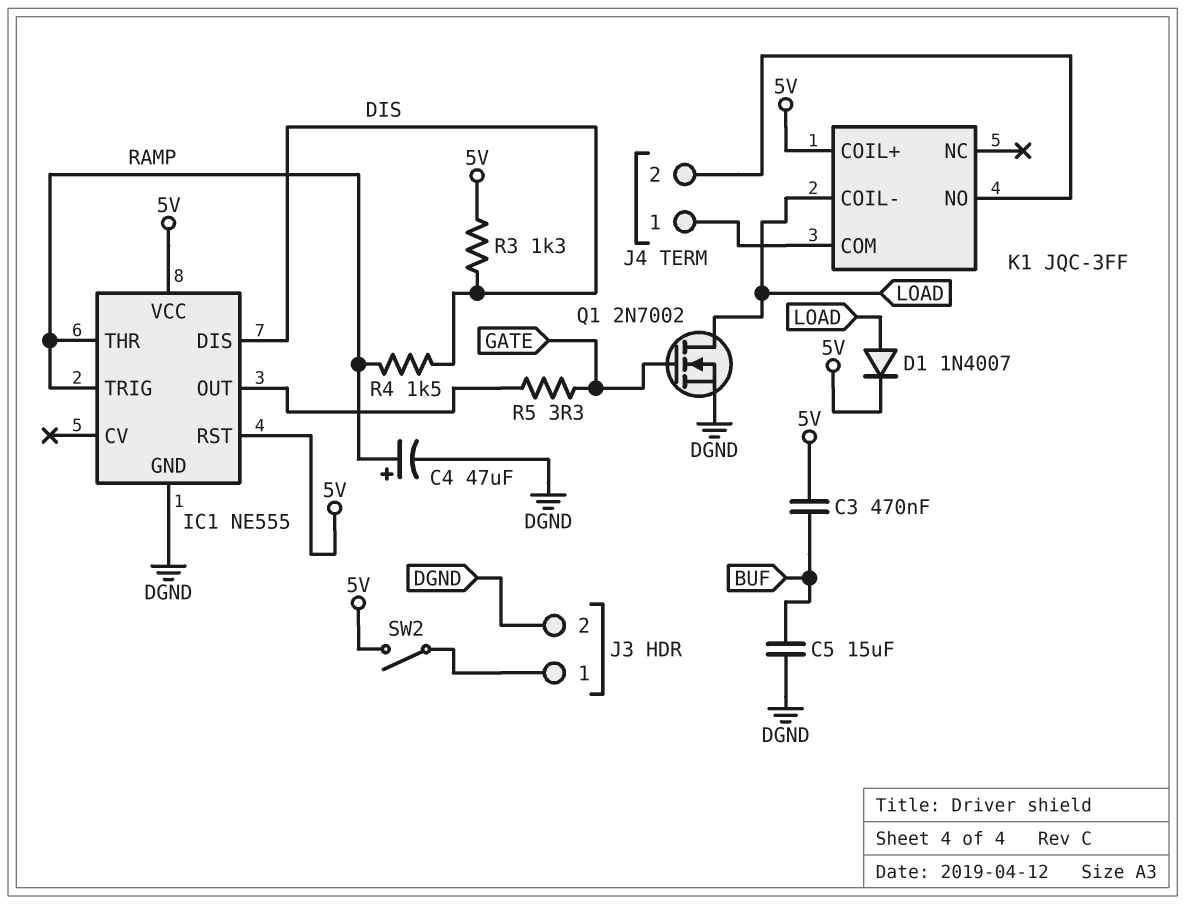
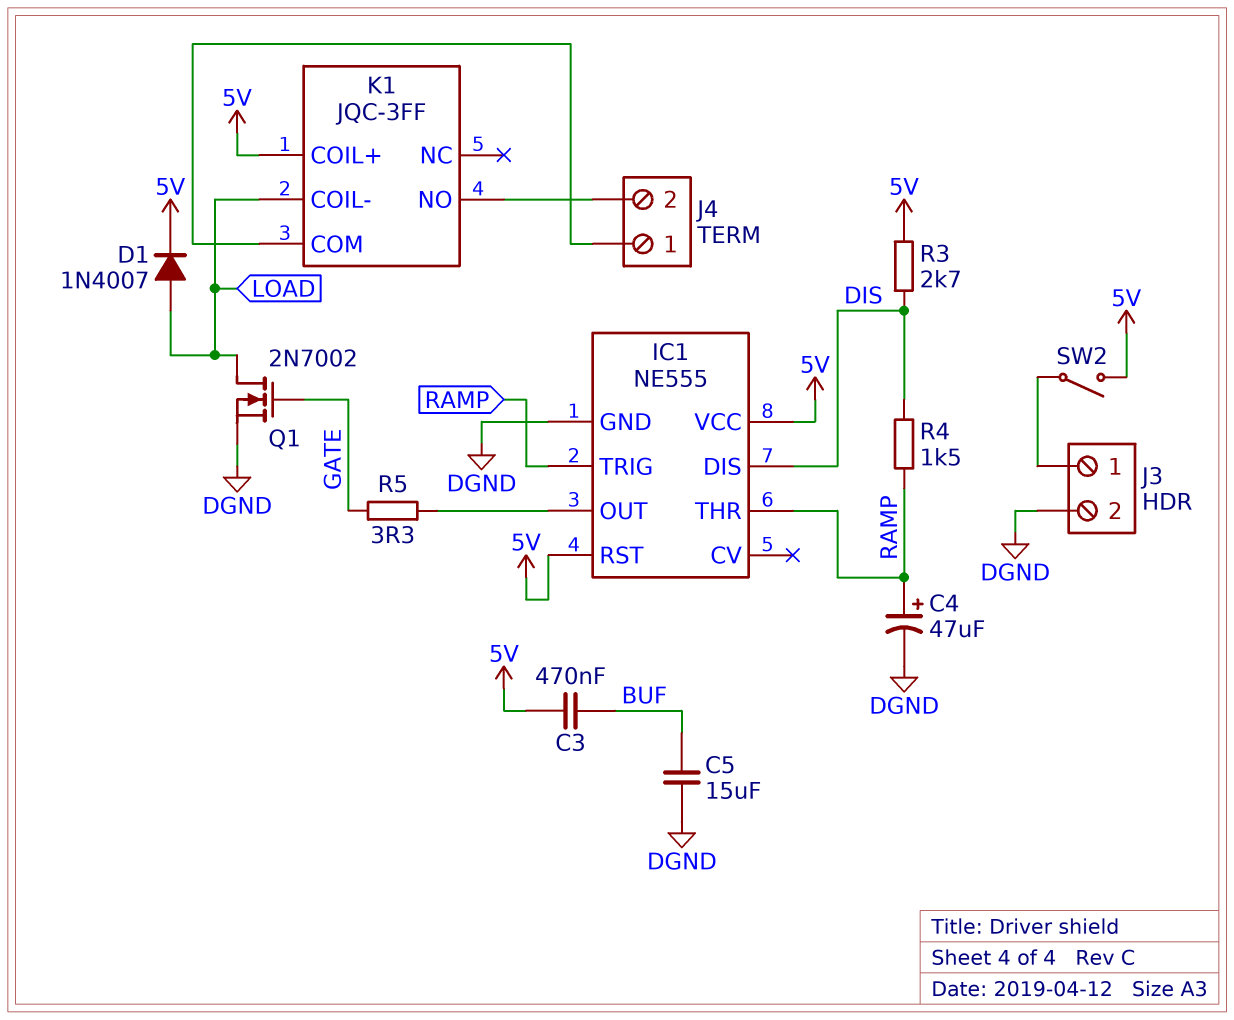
R3: 1.3k (5V, DIS) -> 2.7k (5V, DIS)

